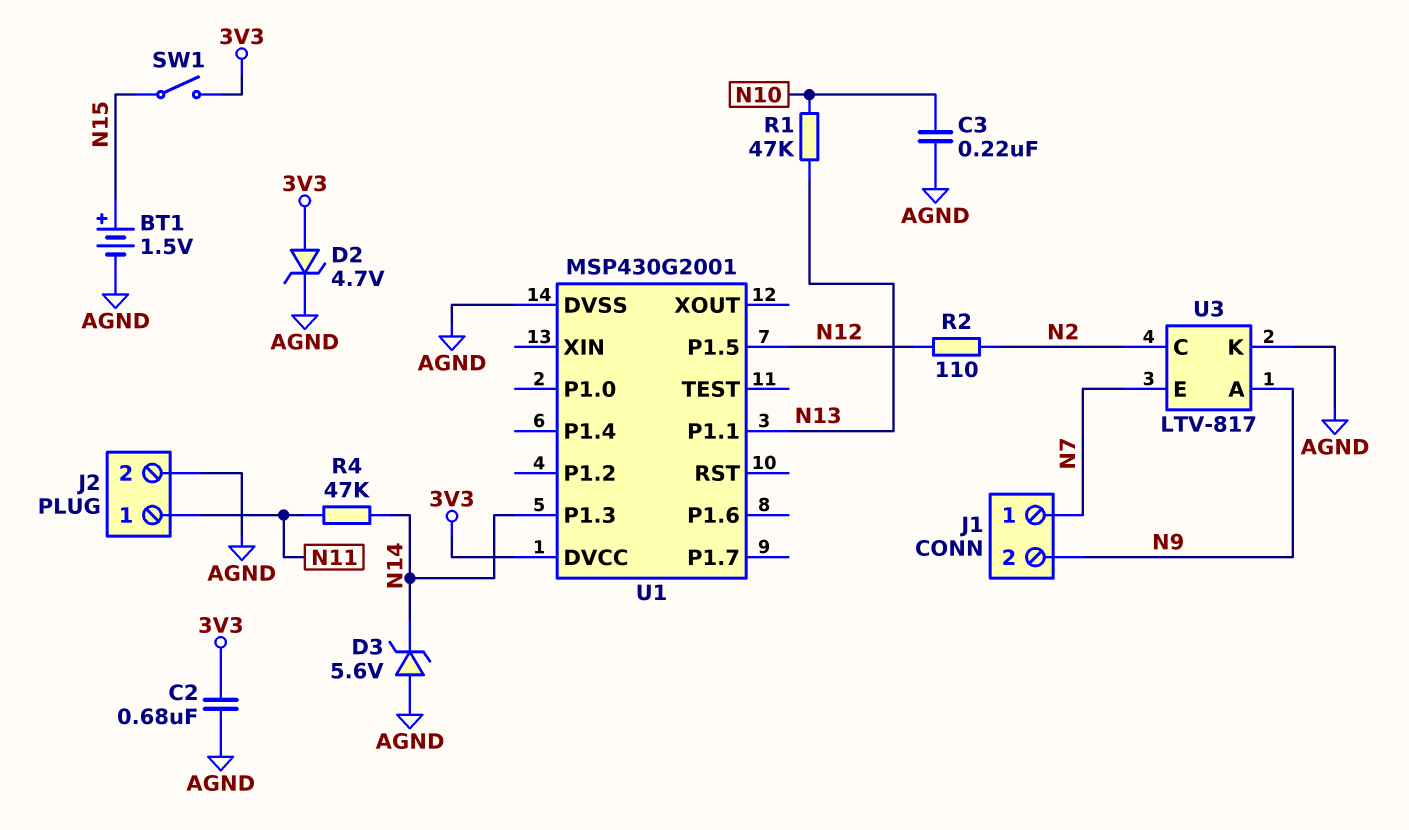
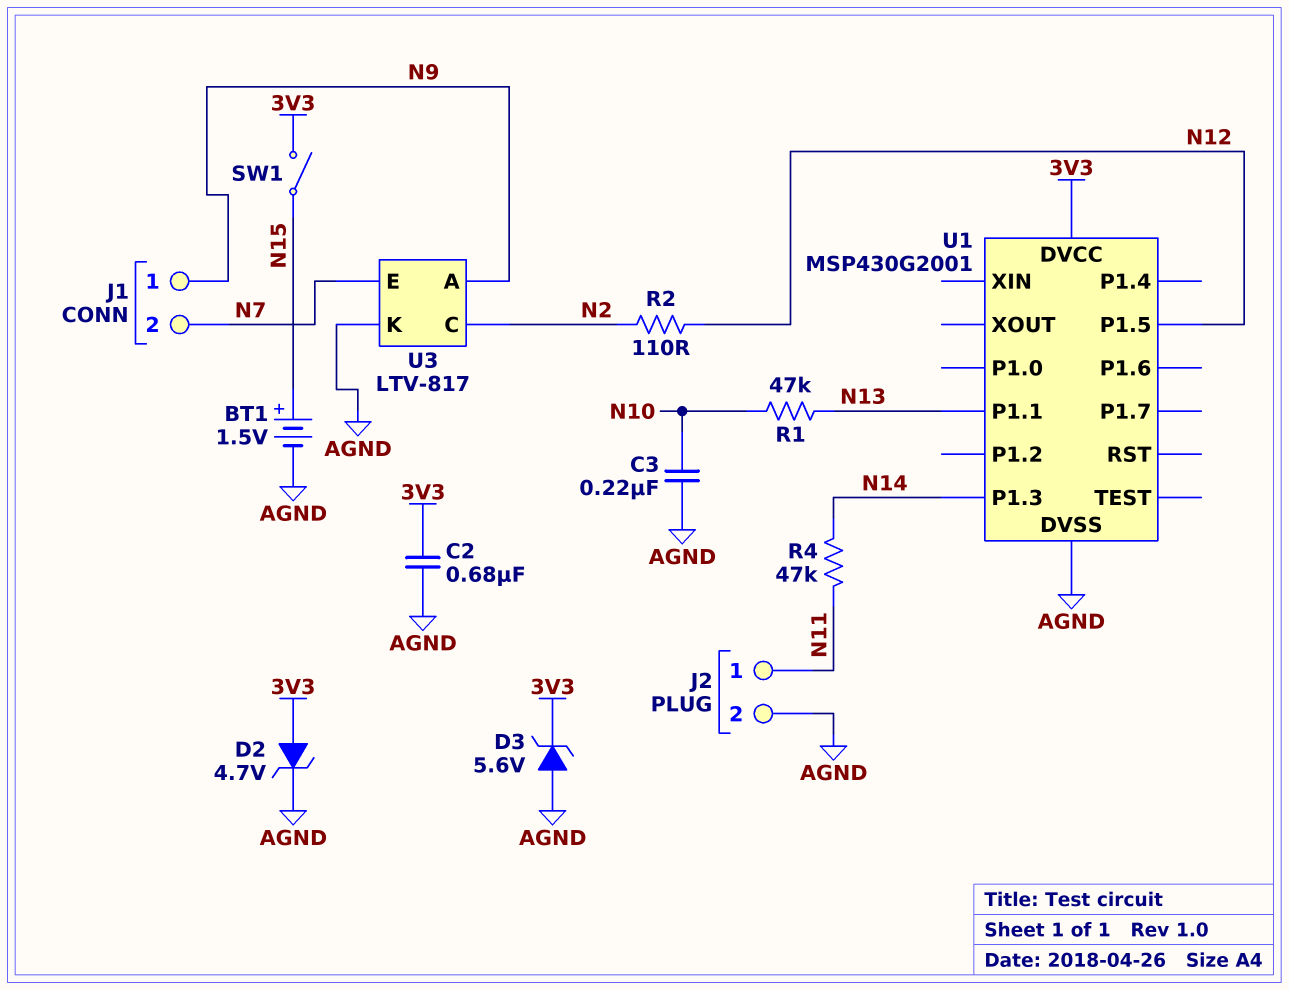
D3: zener 5.6V (A AGND, K N14) -> zener 5.6V (A AGND, K 3V3)
J1 pin 1: N7 -> N9
J1 pin 2: N9 -> N7

